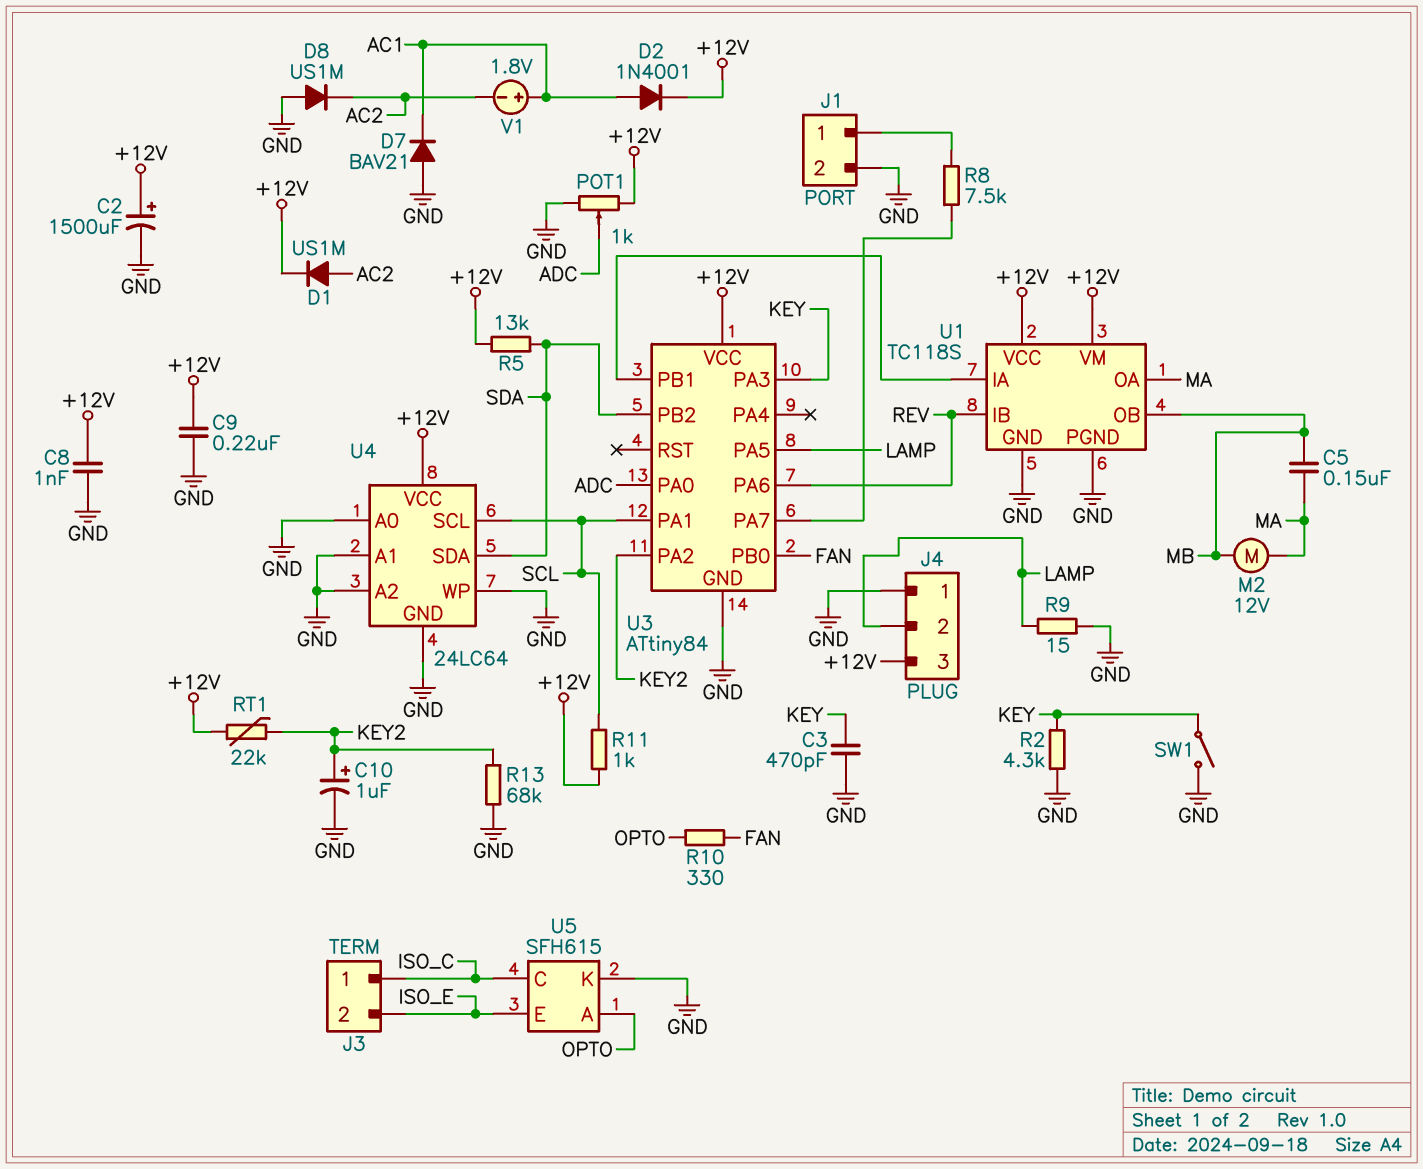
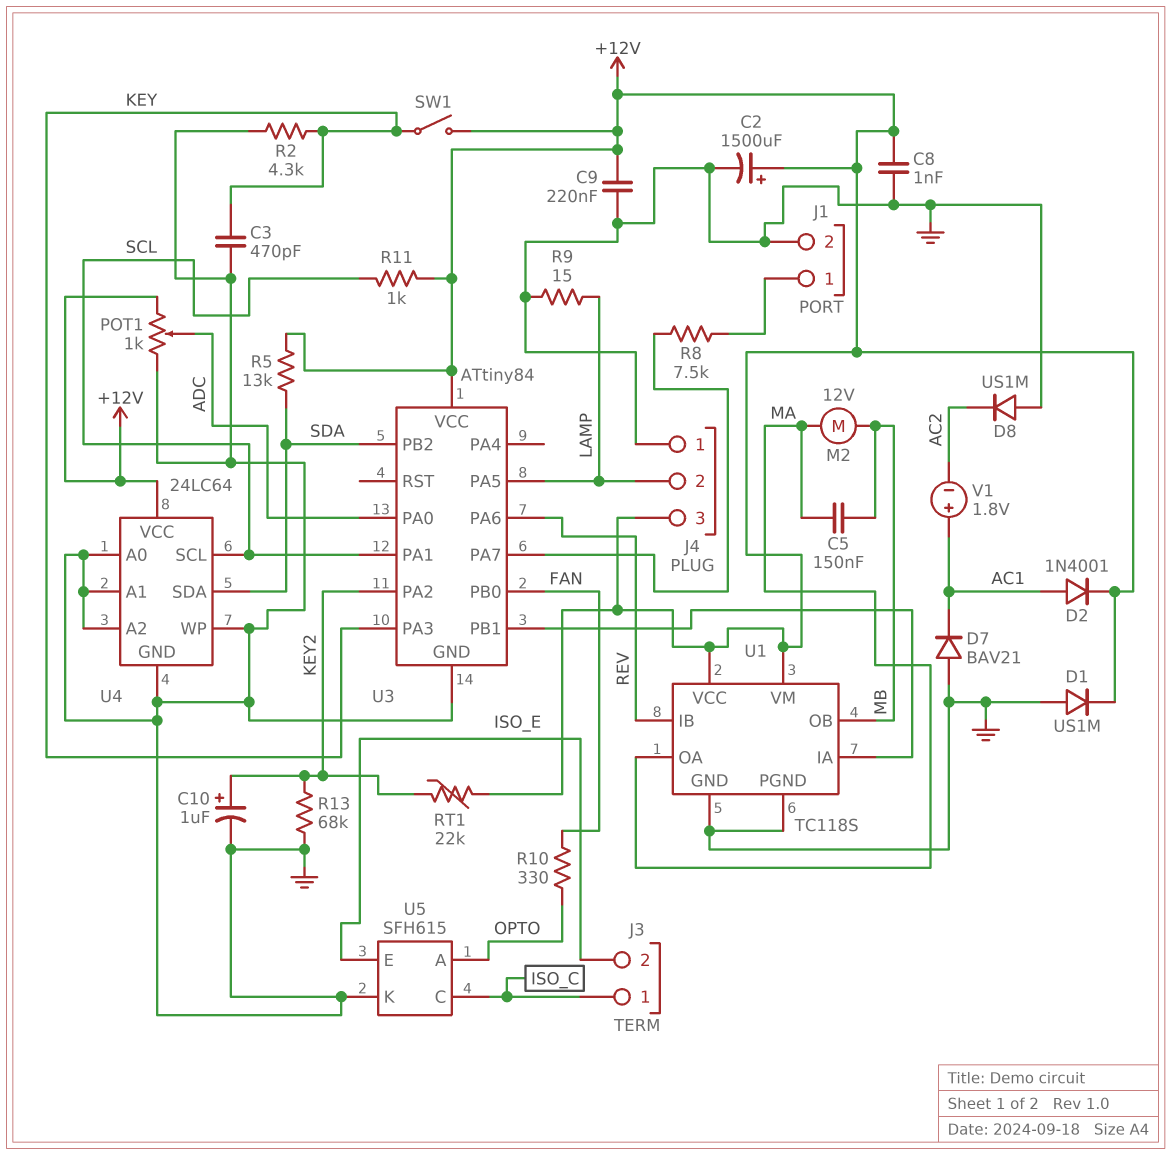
D1: diode US1M (A AC2, K +12V) -> diode US1M (A GND, K +12V)
SW1: switch (GND, KEY) -> switch (+12V, KEY)

